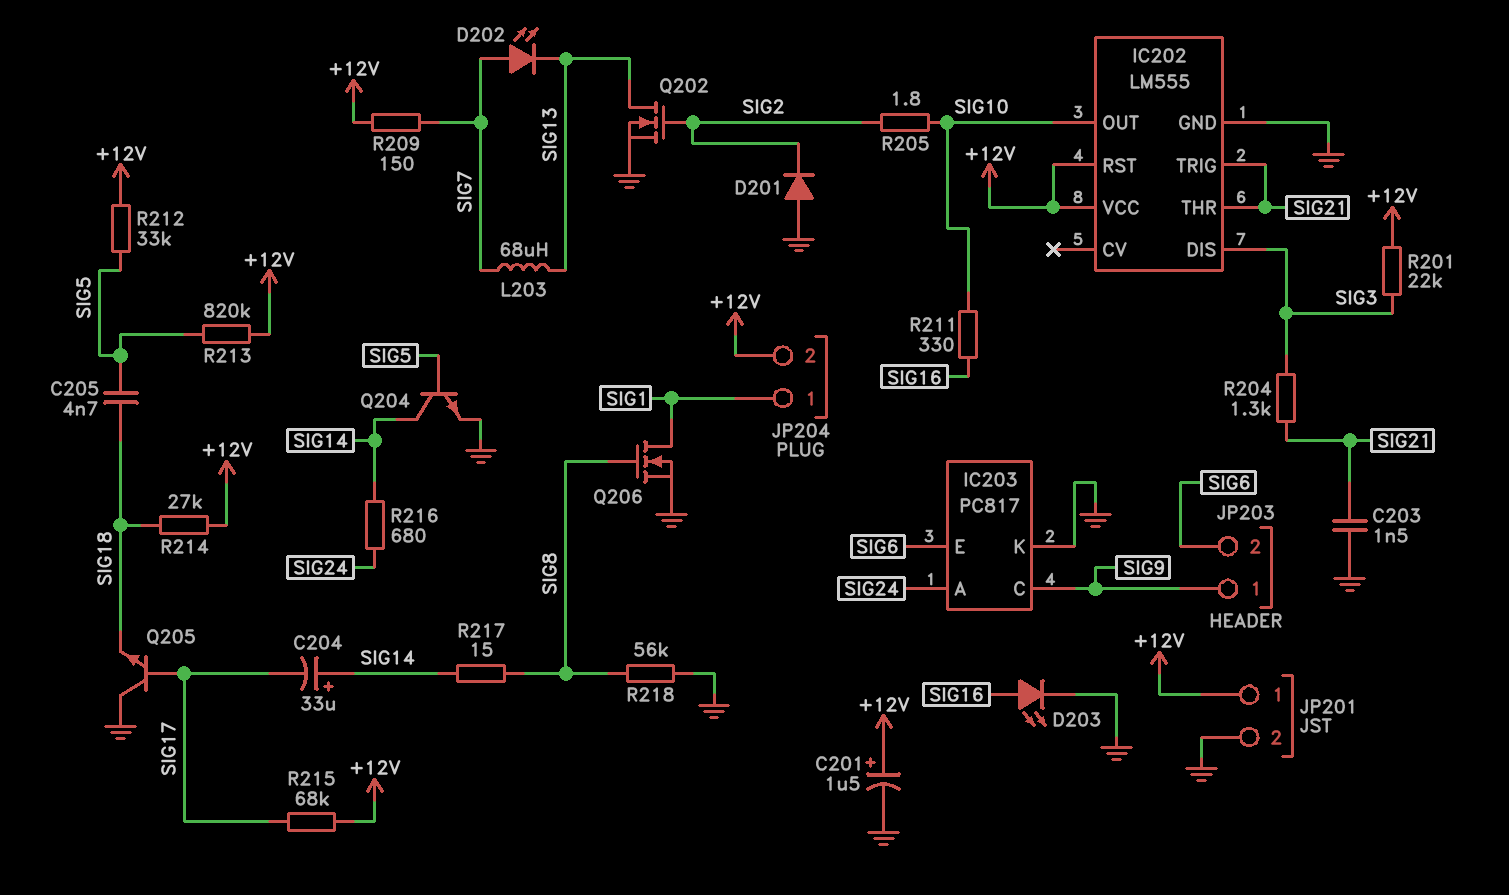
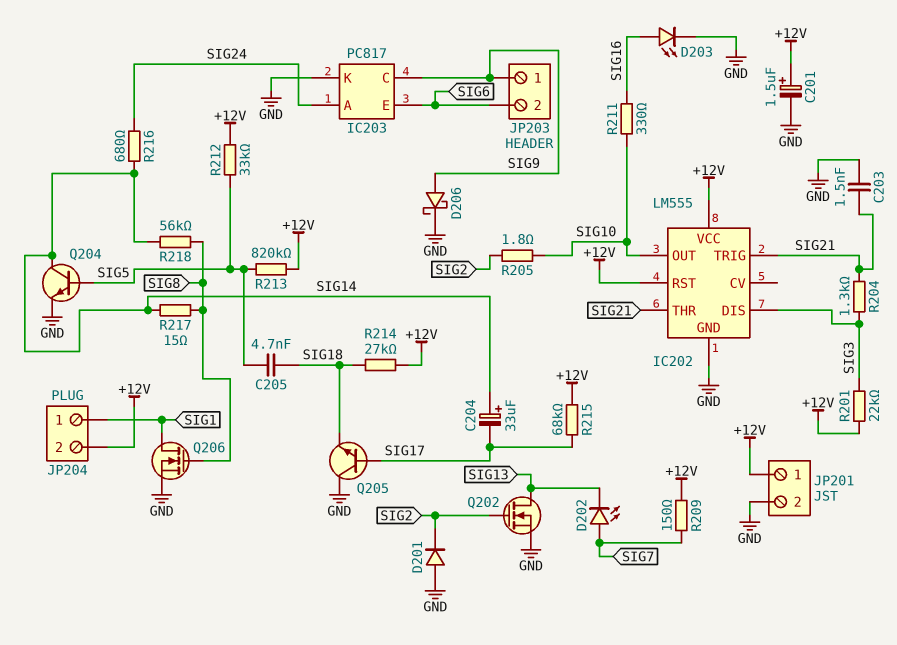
D206: none -> schottky (A SIG9, K GND)
L203: 68uH (SIG7, SIG13) -> none
R218: 56k (GND, SIG8) -> 56k (SIG8, SIG14)

